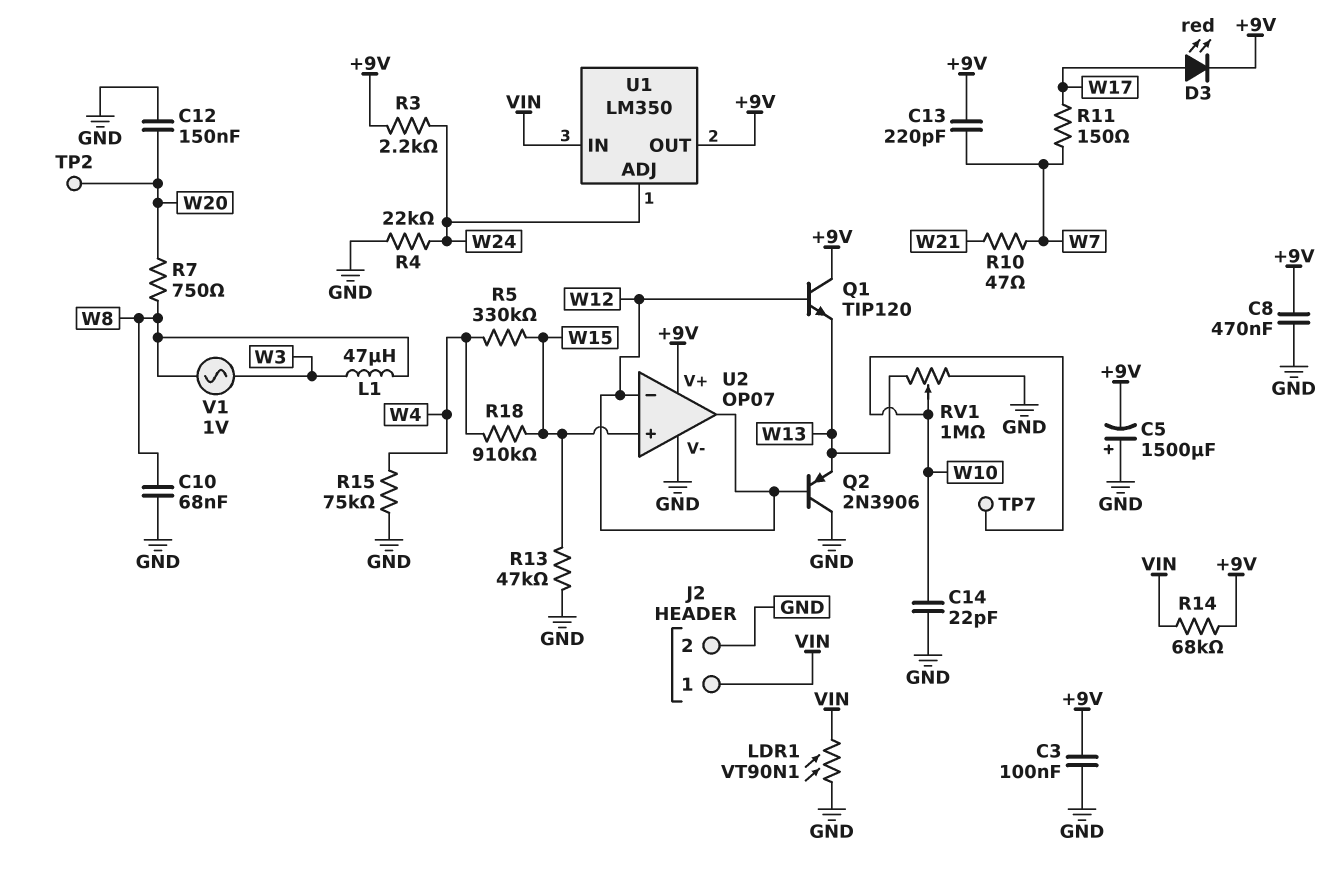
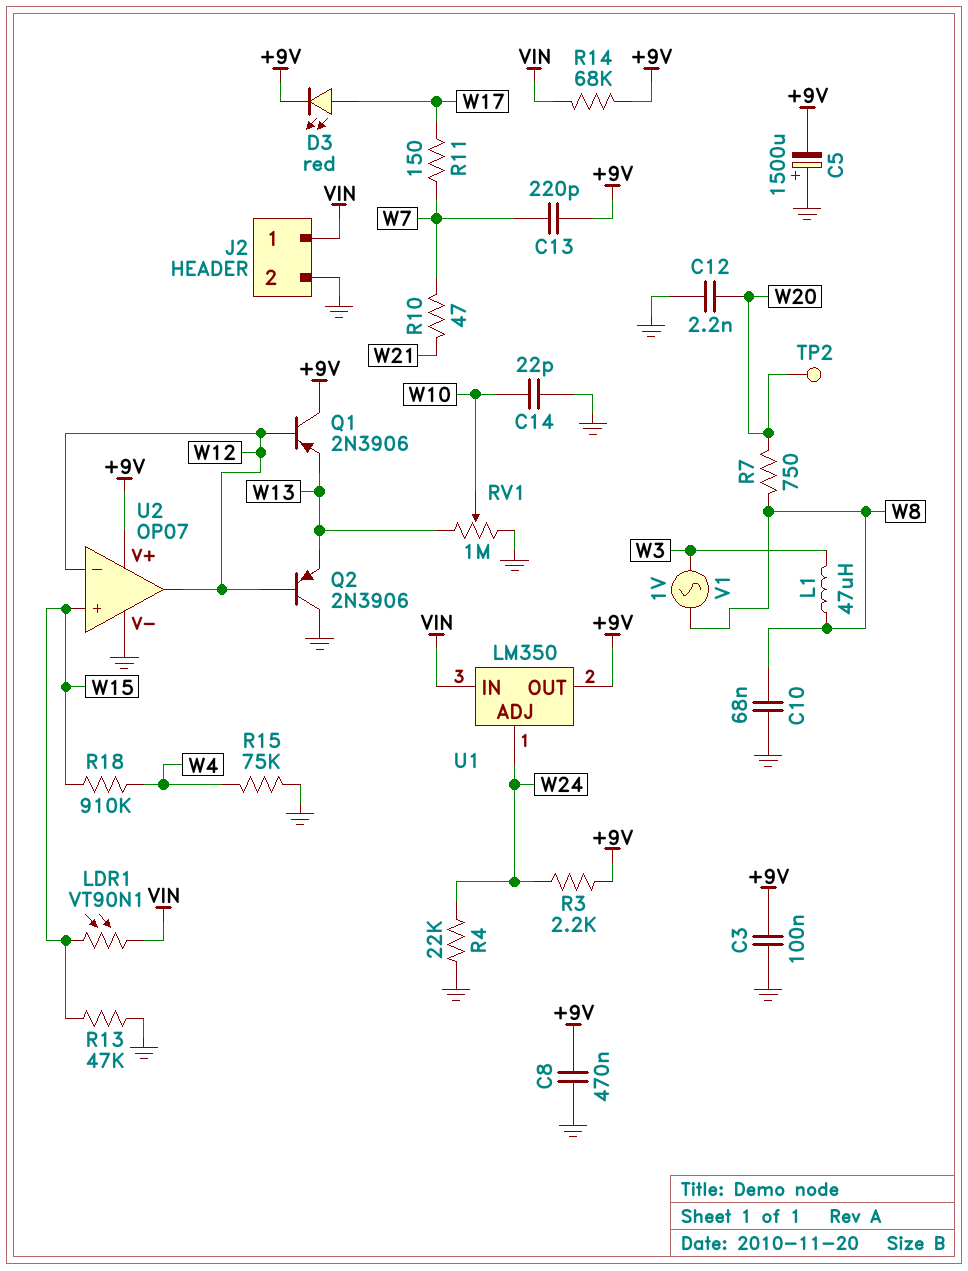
C12: 150nF (GND, W20) -> 2.2nF (GND, W20)
LDR1: VT90N1 (GND, VIN) -> VT90N1 (VIN, W15)
Q1: NPN TIP120 (B W12, C +9V, E W13) -> PNP 2N3906 (B W12, C +9V, E W13)
R5: 330k (W4, W15) -> none
TP7: test point (W10) -> none

